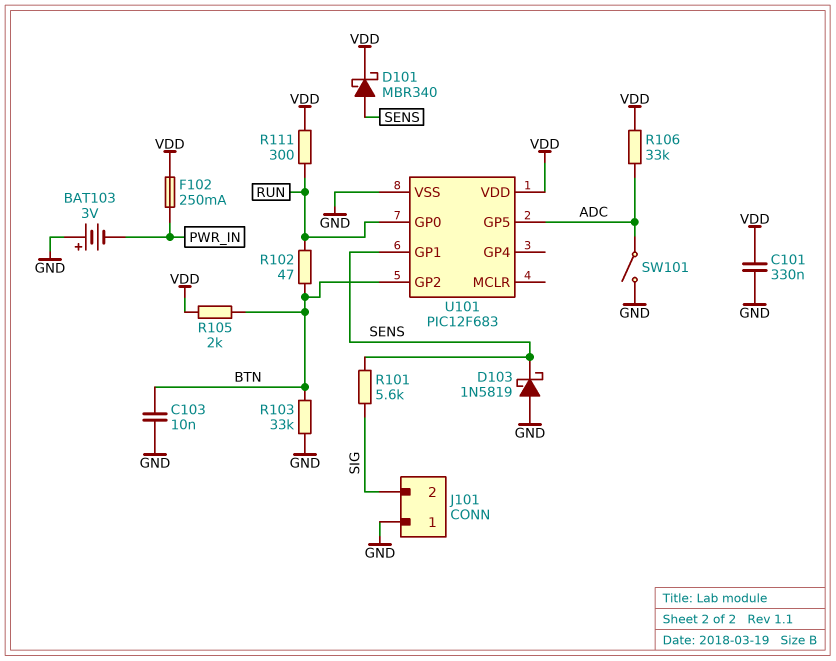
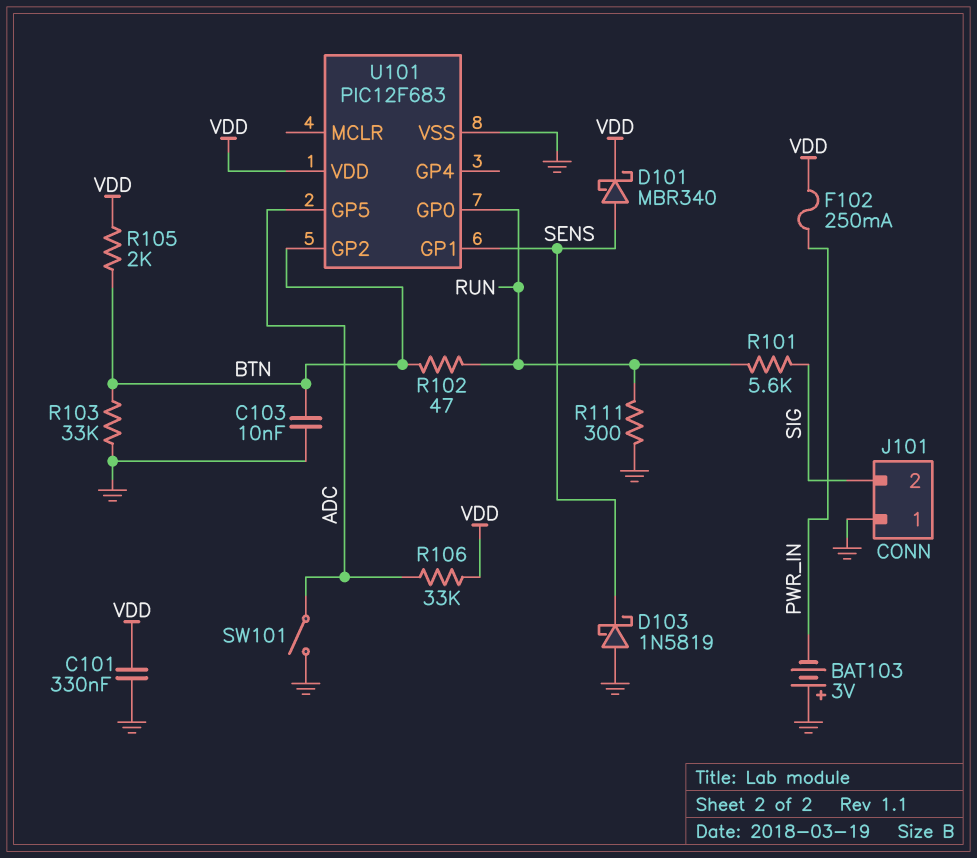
R101: 5.6k (SENS, SIG) -> 5.6k (RUN, SIG)
R111: 300 (RUN, VDD) -> 300 (GND, RUN)

